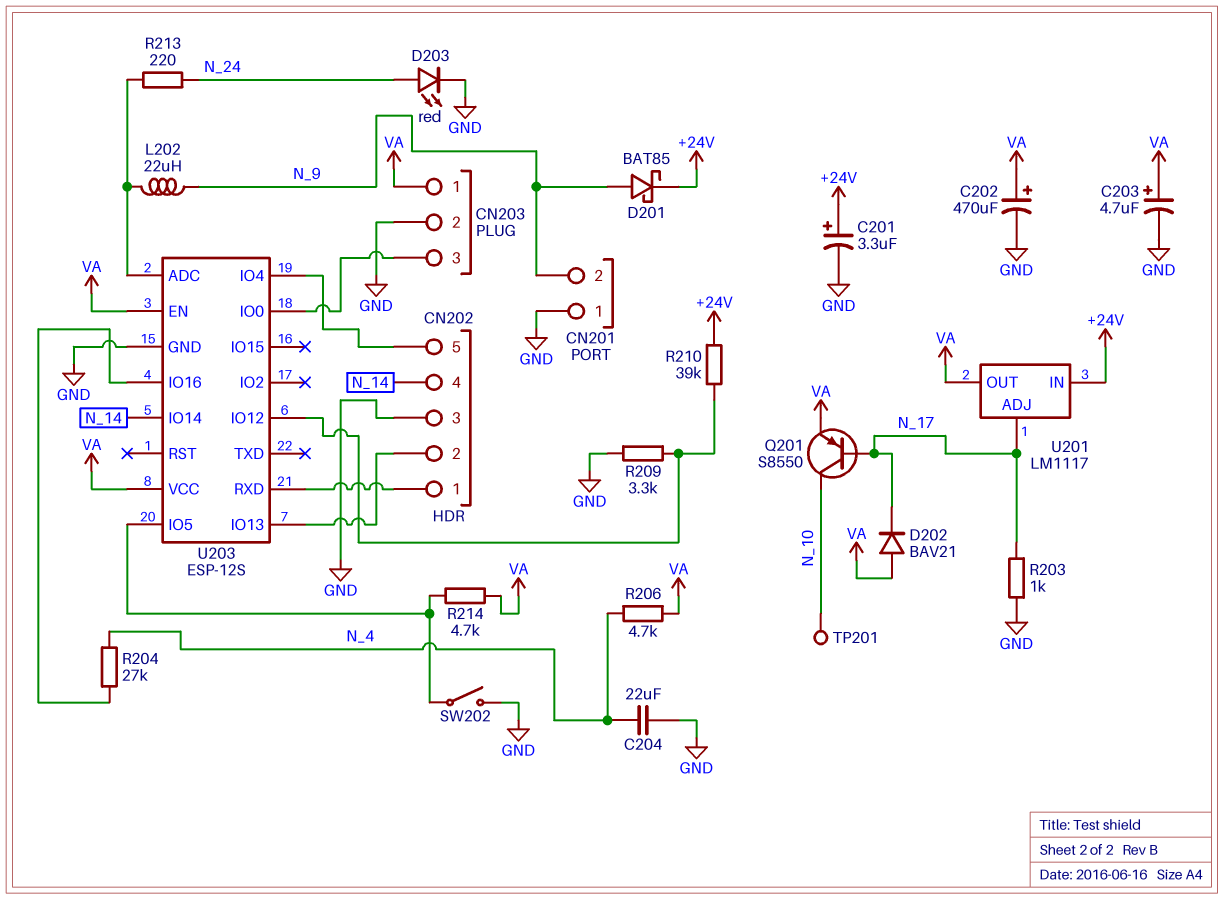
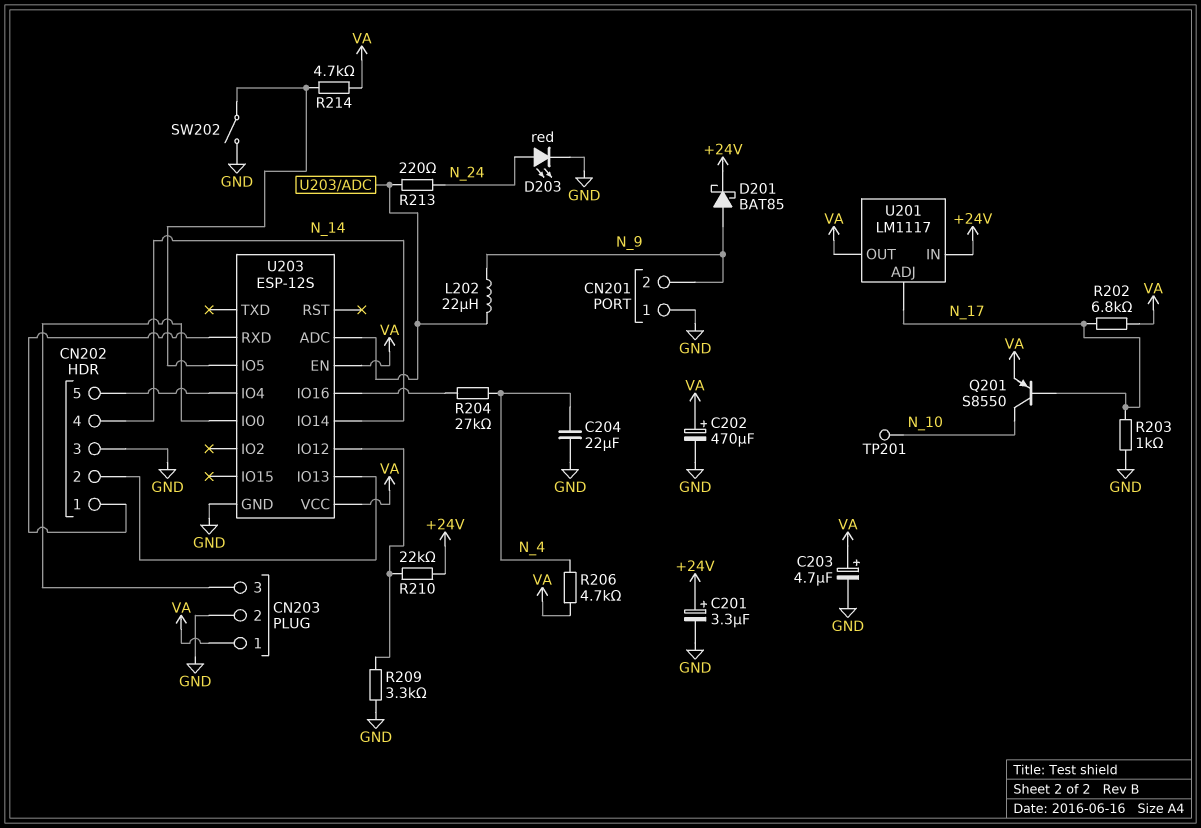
D202: diode BAV21 (A VA, K N_17) -> none
R202: none -> 6.8k (N_17, VA)
R210: 39k (+24V, U203/IO12) -> 22k (+24V, U203/IO12)

